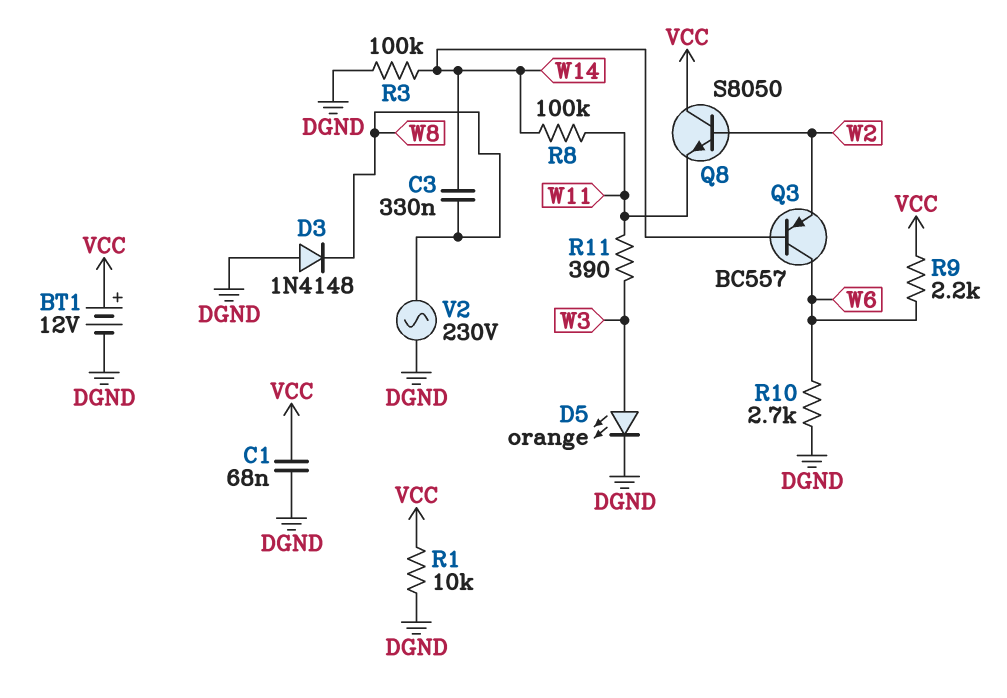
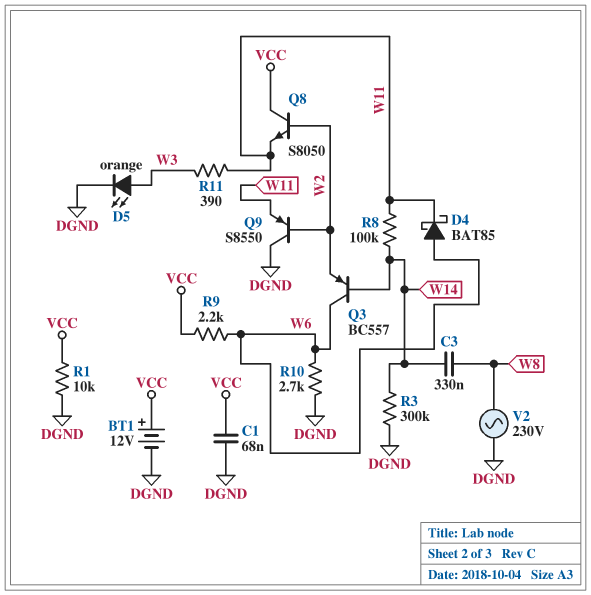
D3: diode 1N4148 (A DGND, K W8) -> none
D4: none -> schottky BAT85 (A W6, K W11)
Q9: none -> PNP S8550 (B W2, C DGND, E W11)
R3: 100k (DGND, W14) -> 300k (DGND, W14)

